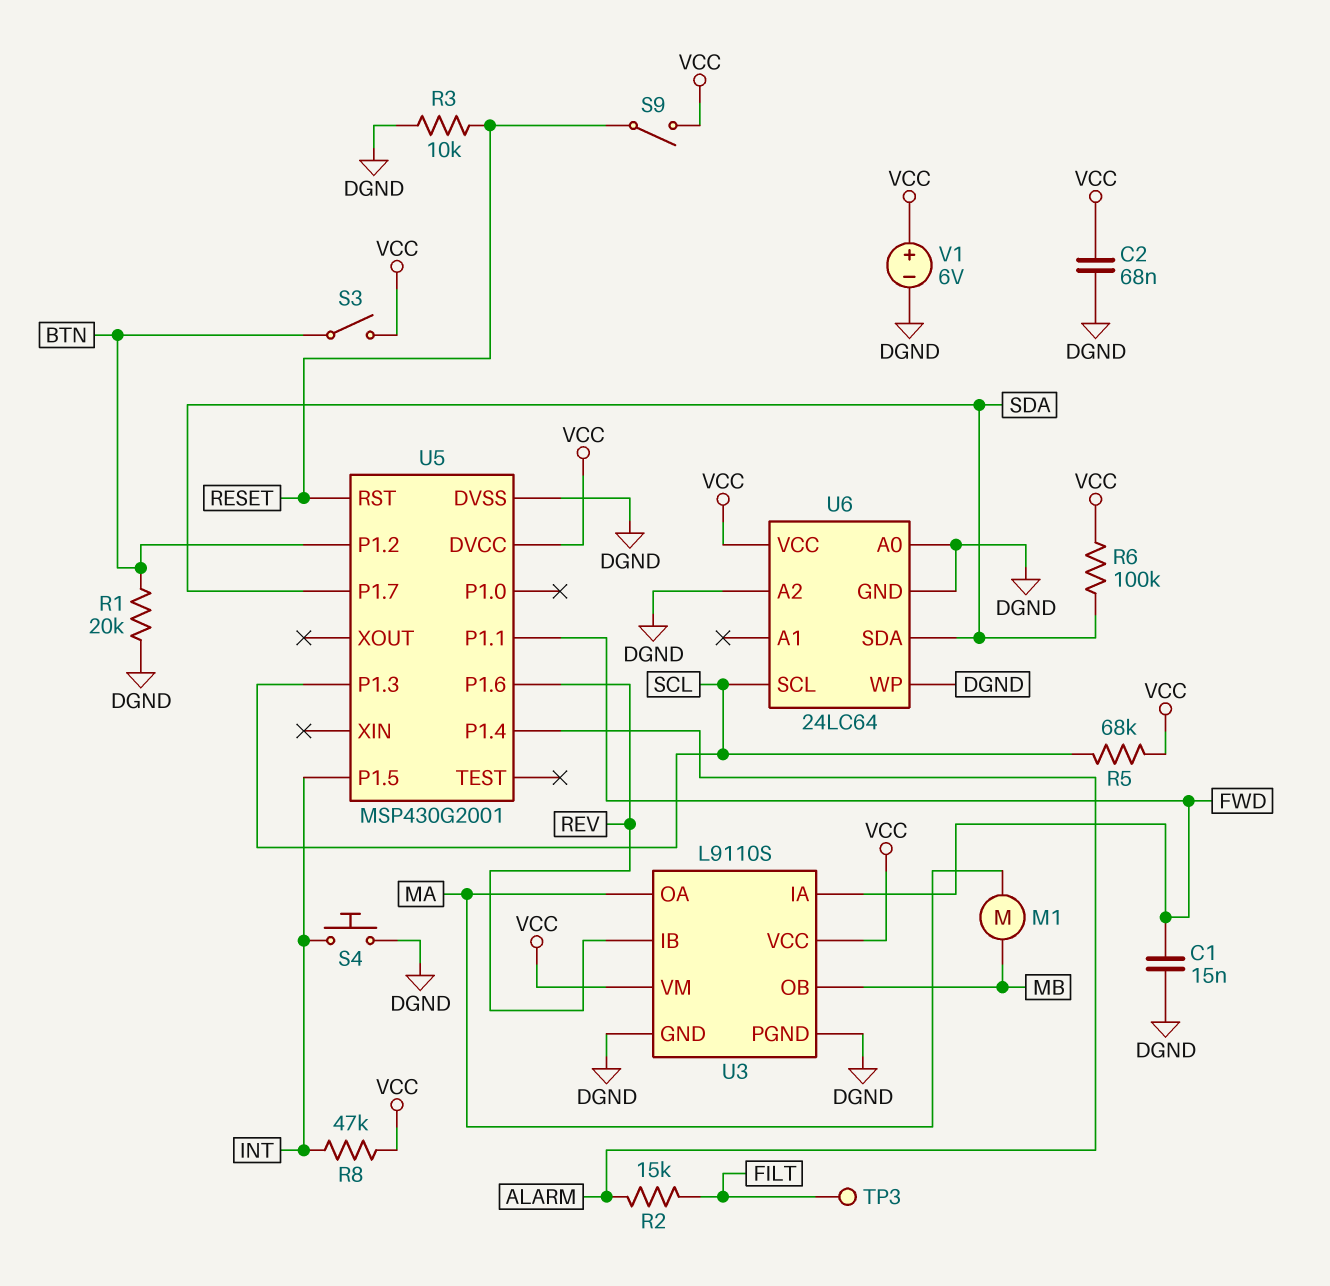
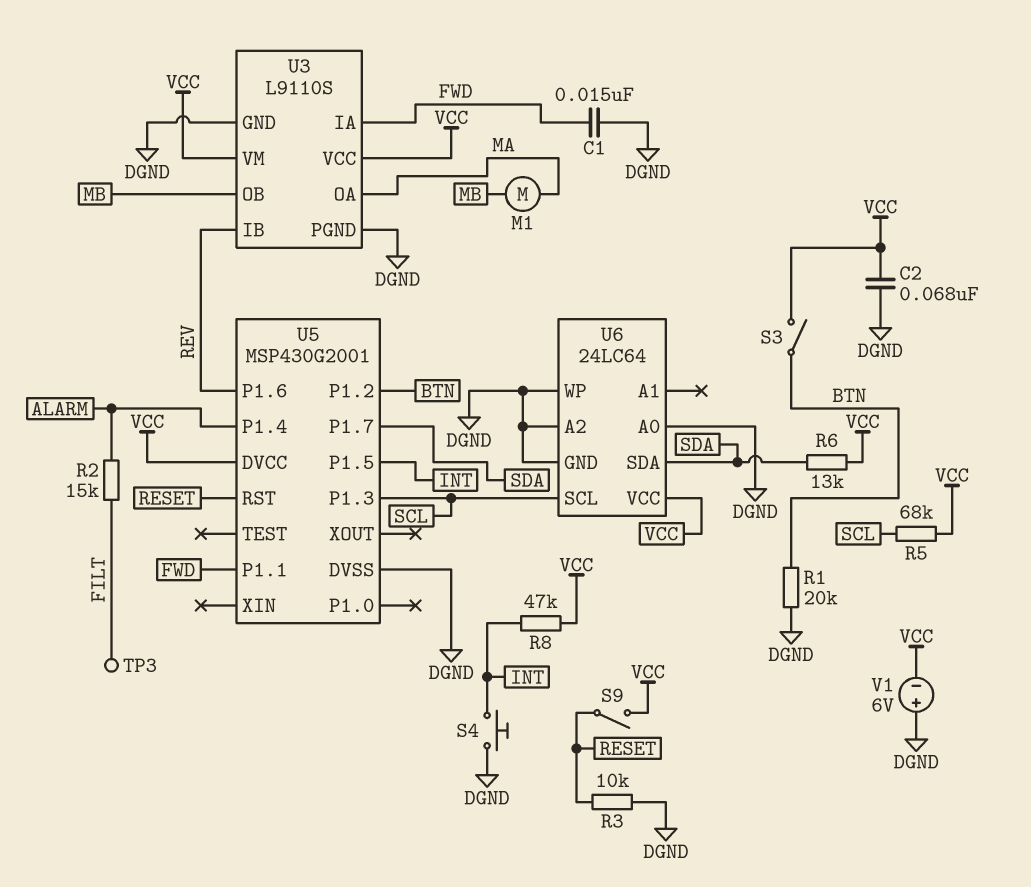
R6: 100k (SDA, VCC) -> 13k (SDA, VCC)
V1: 6V (plus VCC, minus DGND) -> 6V (plus DGND, minus VCC)

